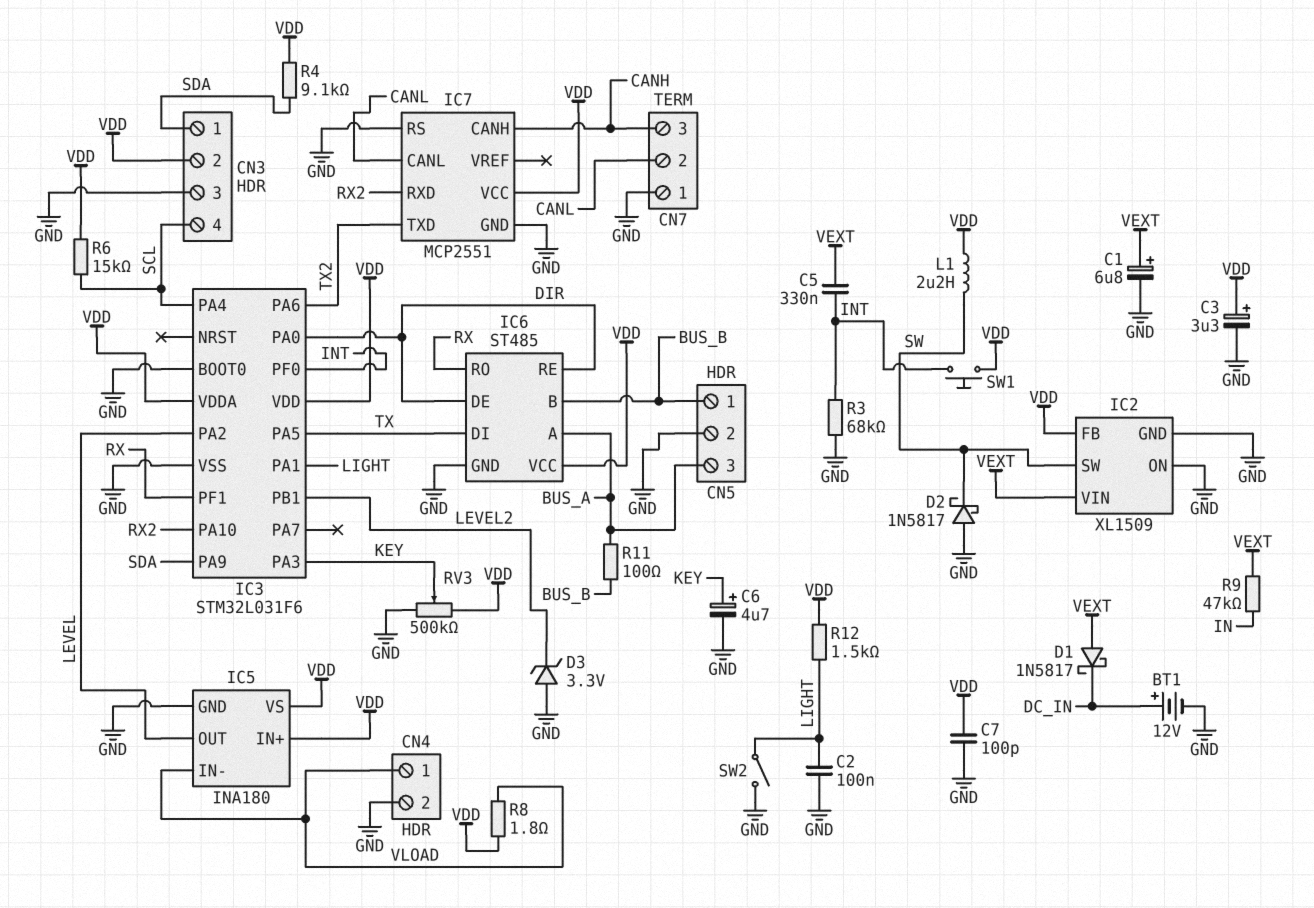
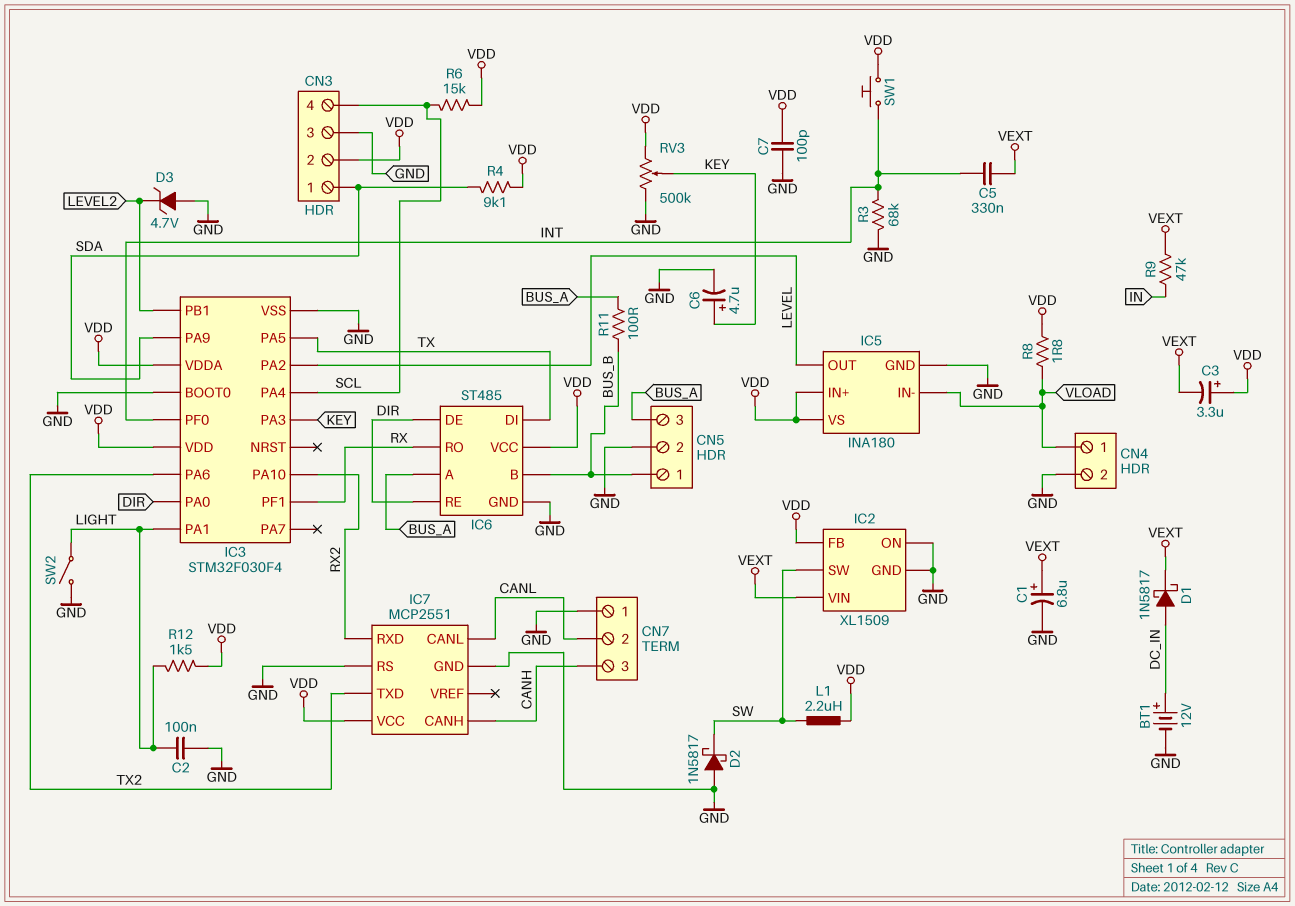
C3: 3.3uF (plus VDD, minus GND) -> 3.3uF (plus VDD, minus VEXT)
D1: schottky 1N5817 (A VEXT, K DC_IN) -> schottky 1N5817 (A DC_IN, K VEXT)
D3: zener 3.3V (A GND, K LEVEL2) -> zener 4.7V (A GND, K LEVEL2)
IC3: STM32L031F6 -> STM32F030F4

